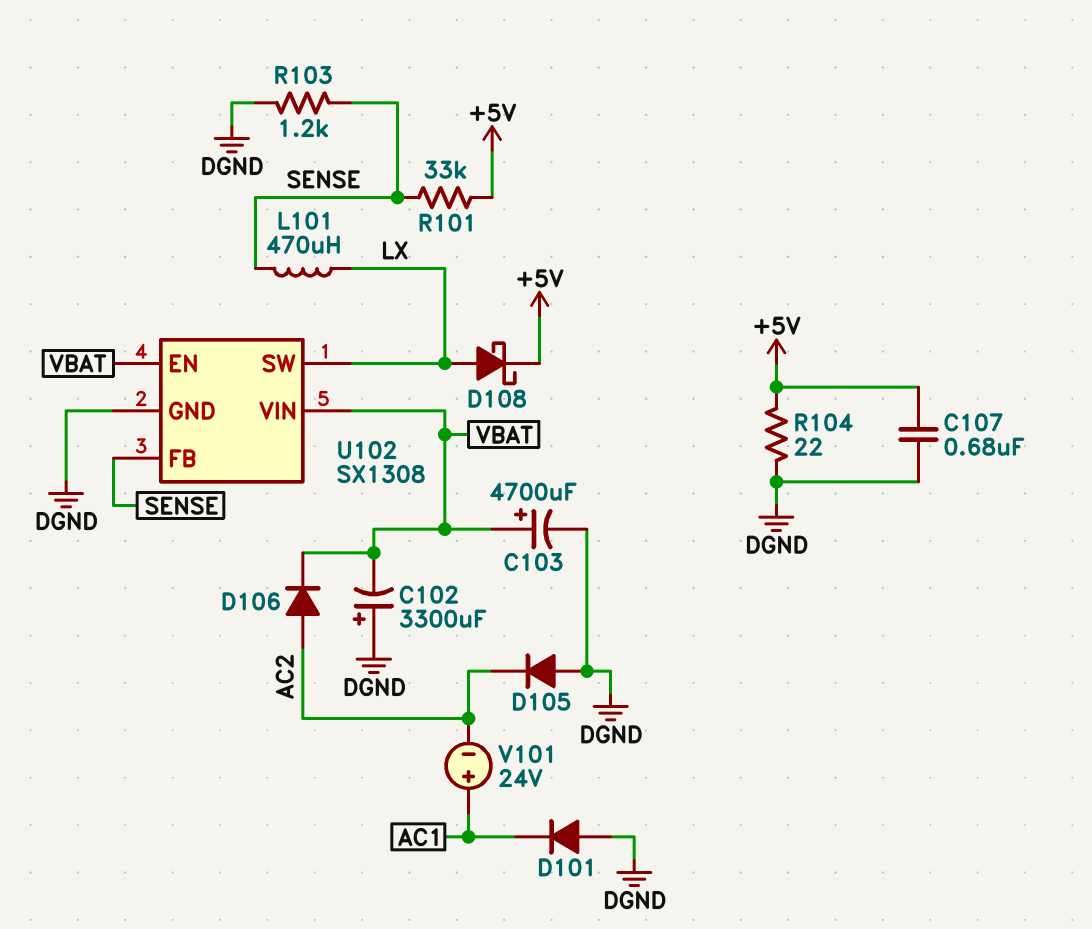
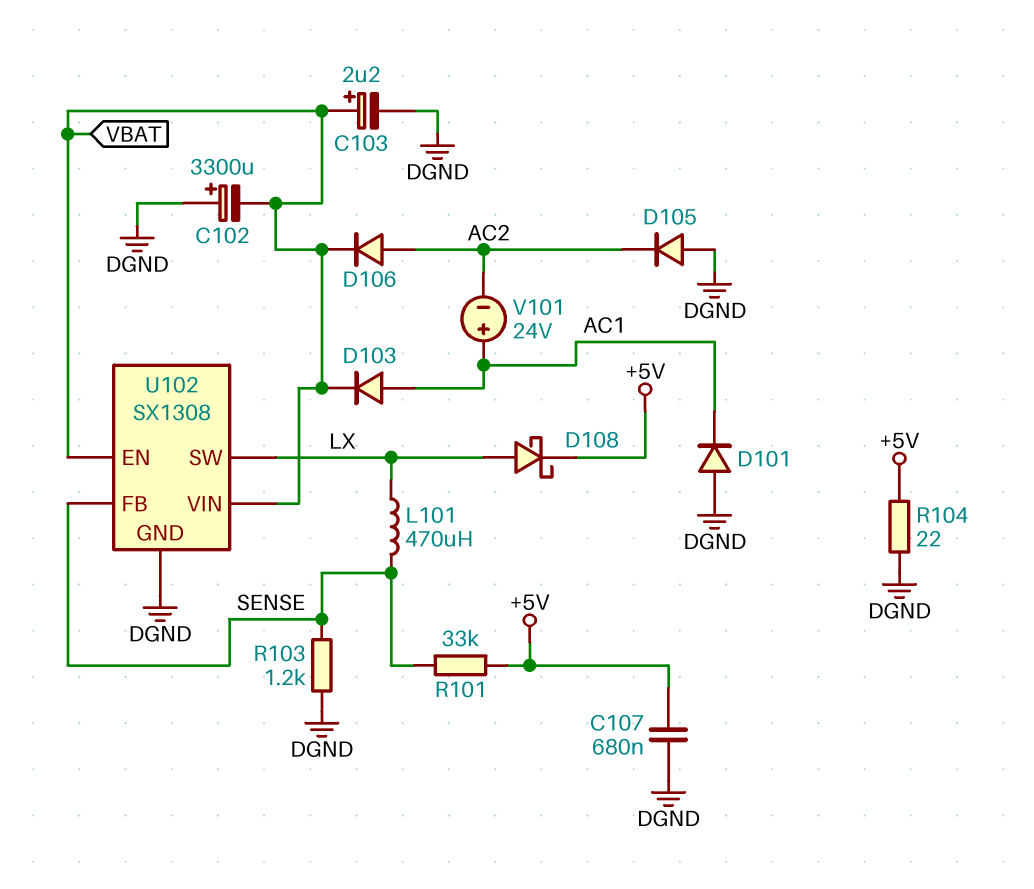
C103: 4700uF (plus VBAT, minus DGND) -> 2.2uF (plus VBAT, minus DGND)
D103: none -> diode (A AC1, K VBAT)

